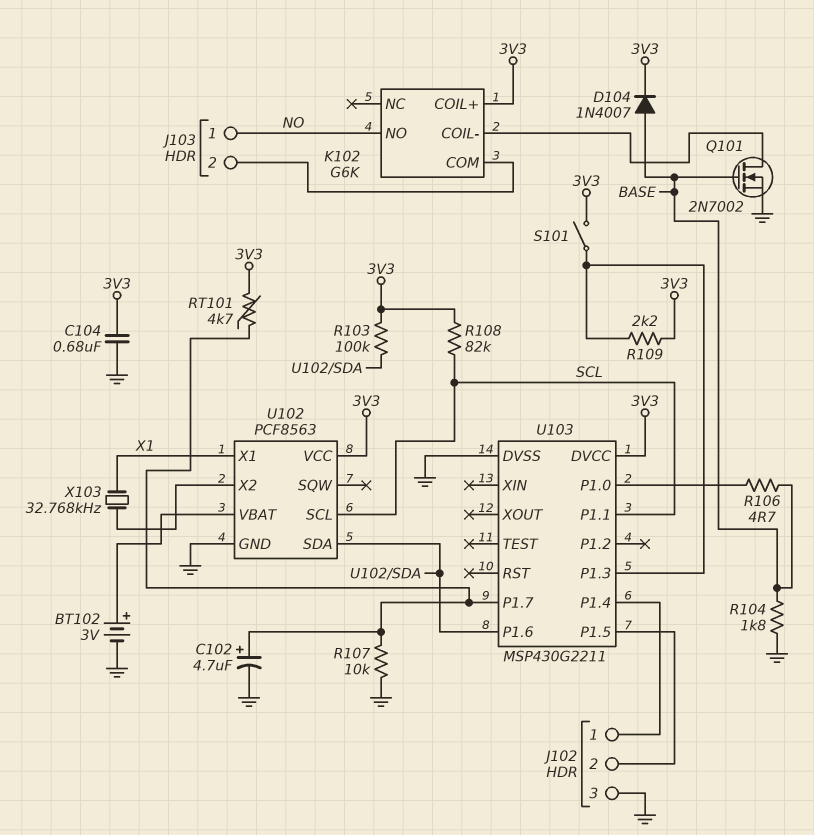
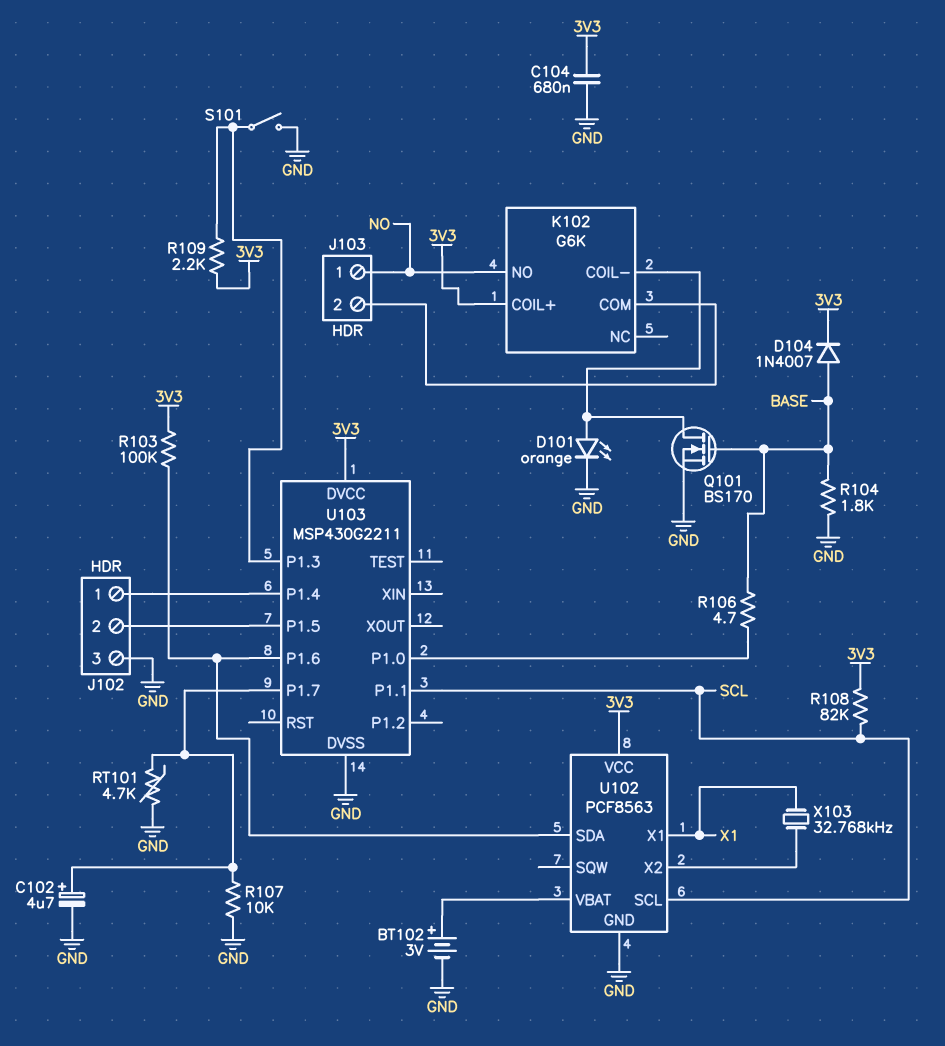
D101: none -> LED orange (A K102/COIL-, K GND)
Q101: NMOS 2N7002 (G BASE, D K102/COIL-, S GND) -> NMOS BS170 (G BASE, D K102/COIL-, S GND)
RT101: 4.7k (3V3, U103/P1.7) -> 4.7k (GND, U103/P1.7)
S101: switch (3V3, U103/P1.3) -> switch (GND, U103/P1.3)

